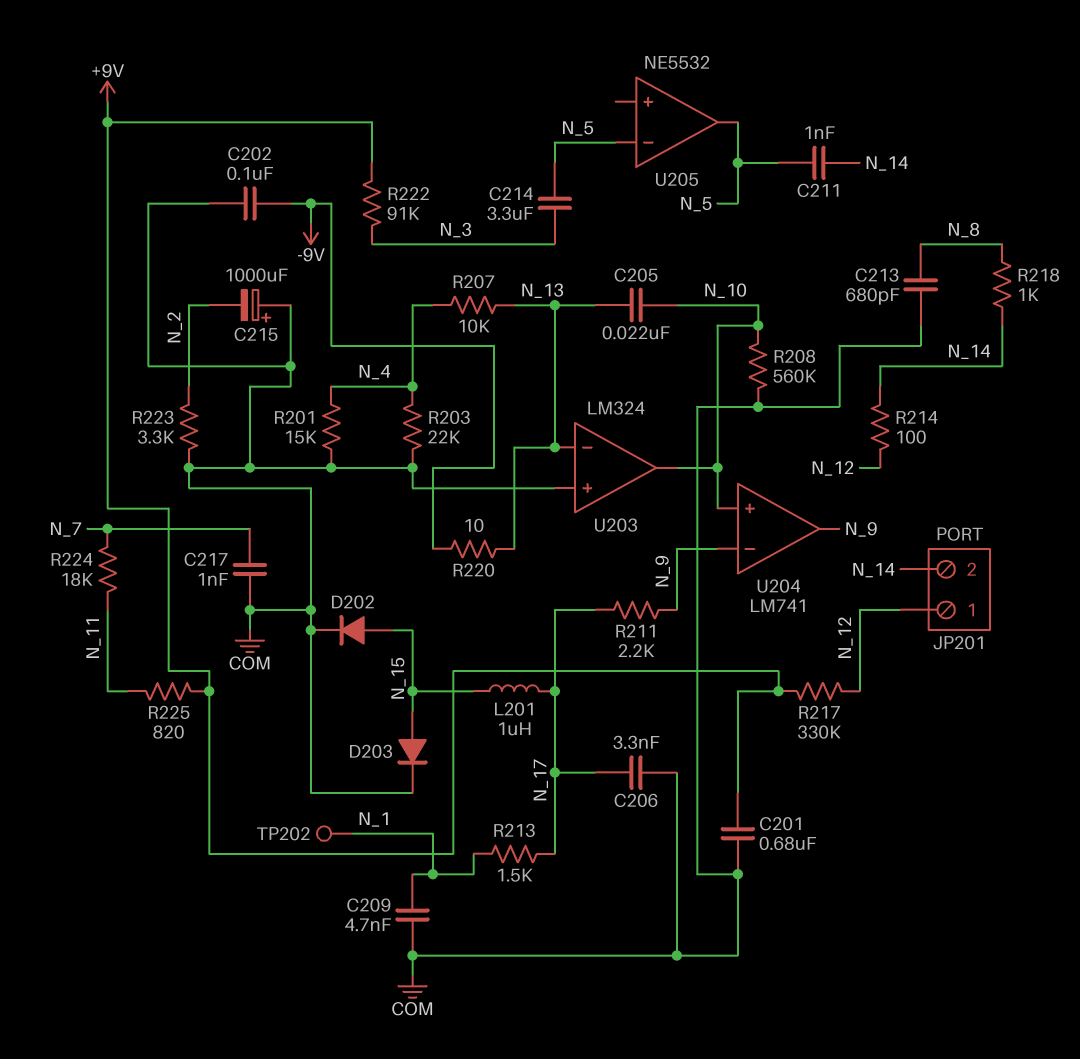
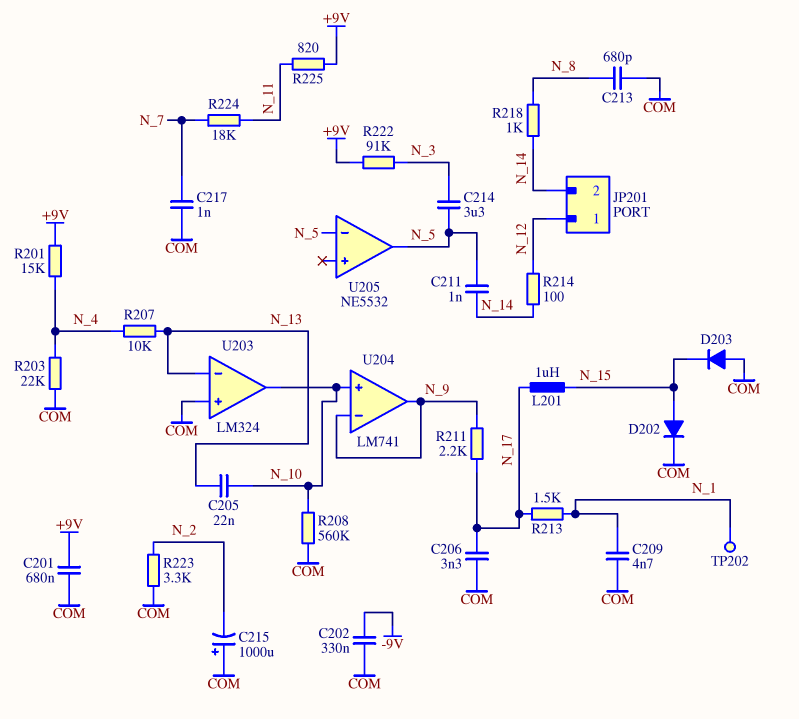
C202: 100nF (-9V, COM) -> 330nF (-9V, COM)
D203: diode (A N_15, K COM) -> diode (A COM, K N_15)
R201: 15k (COM, N_4) -> 15k (+9V, N_4)
R217: 330k (+9V, N_12) -> none
R220: 10 (-9V, N_13) -> none

